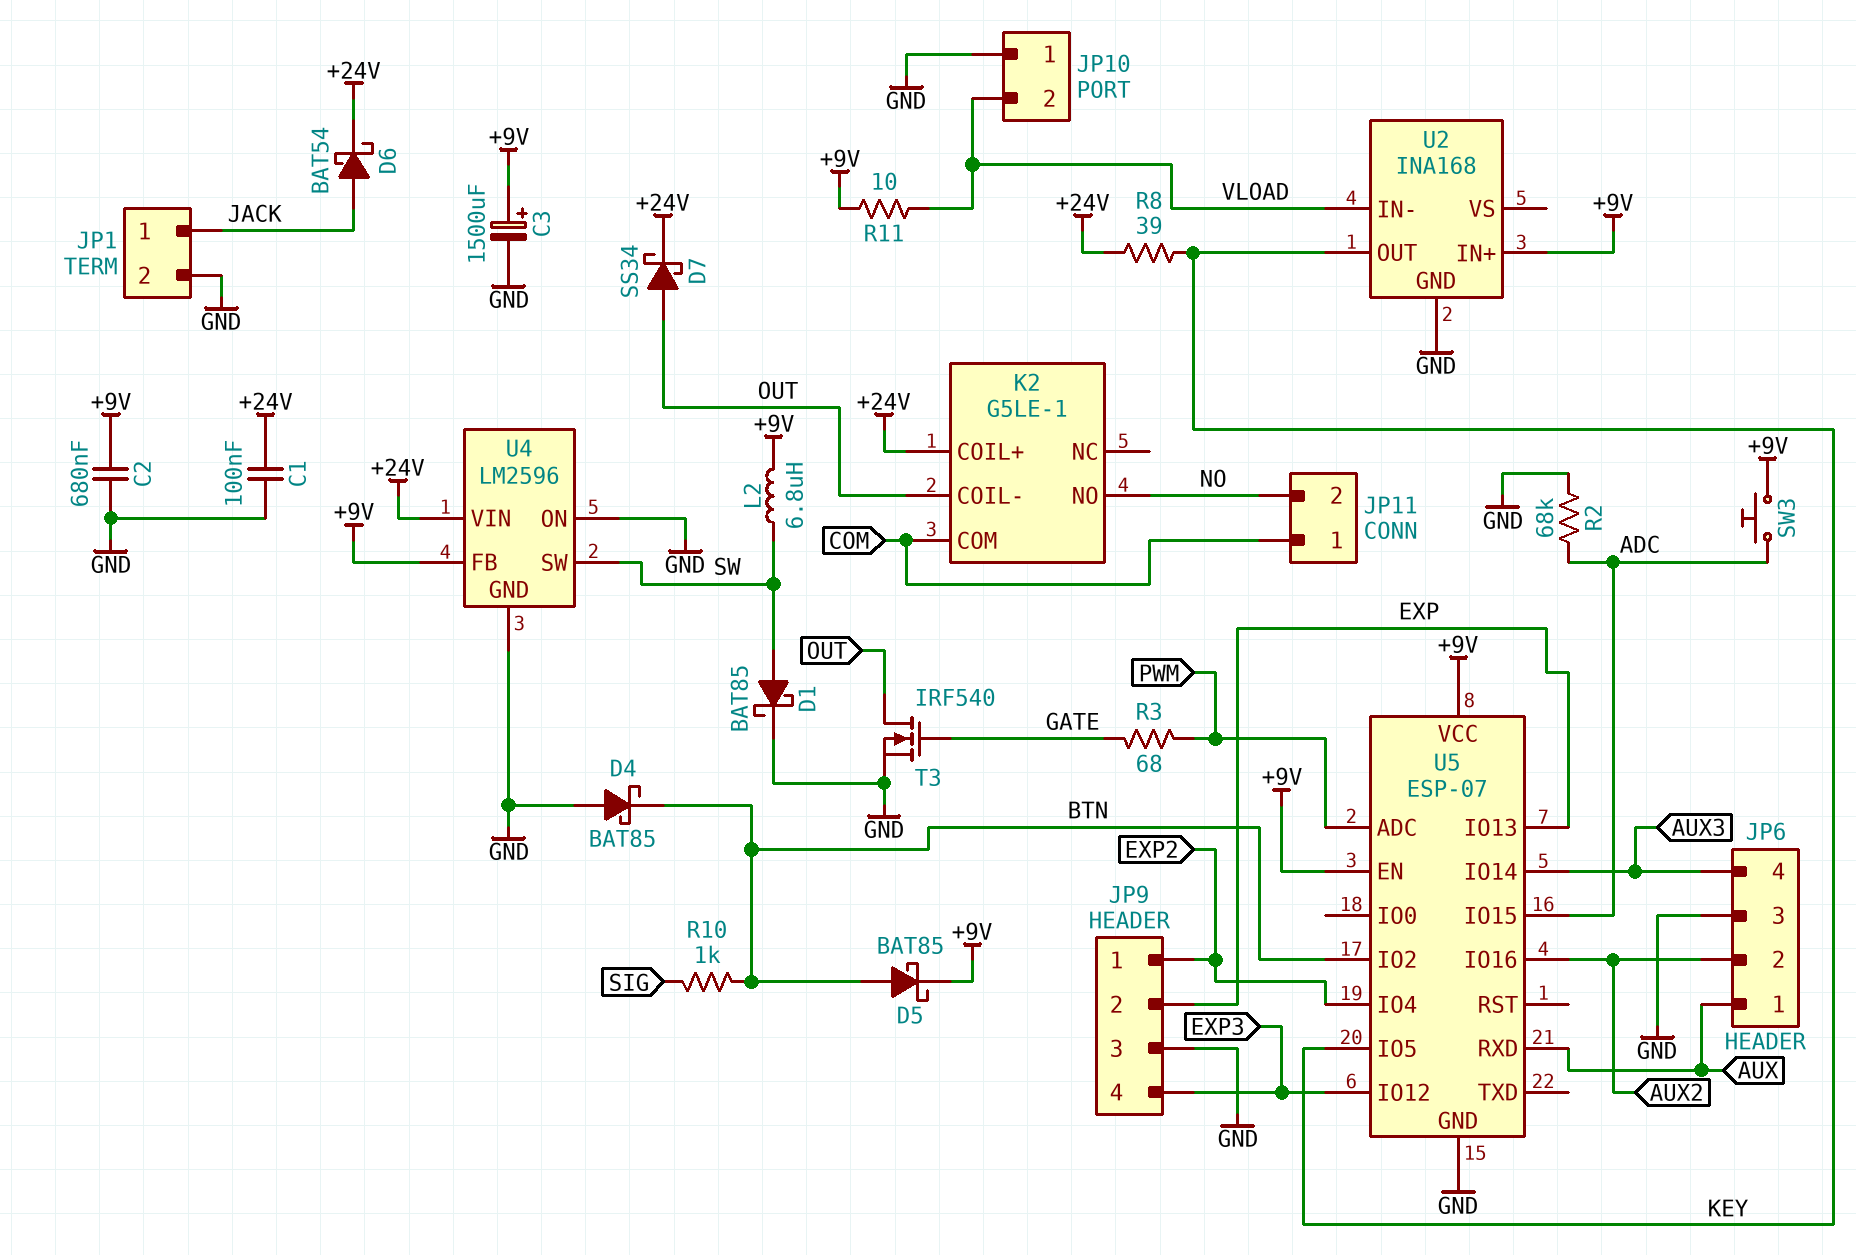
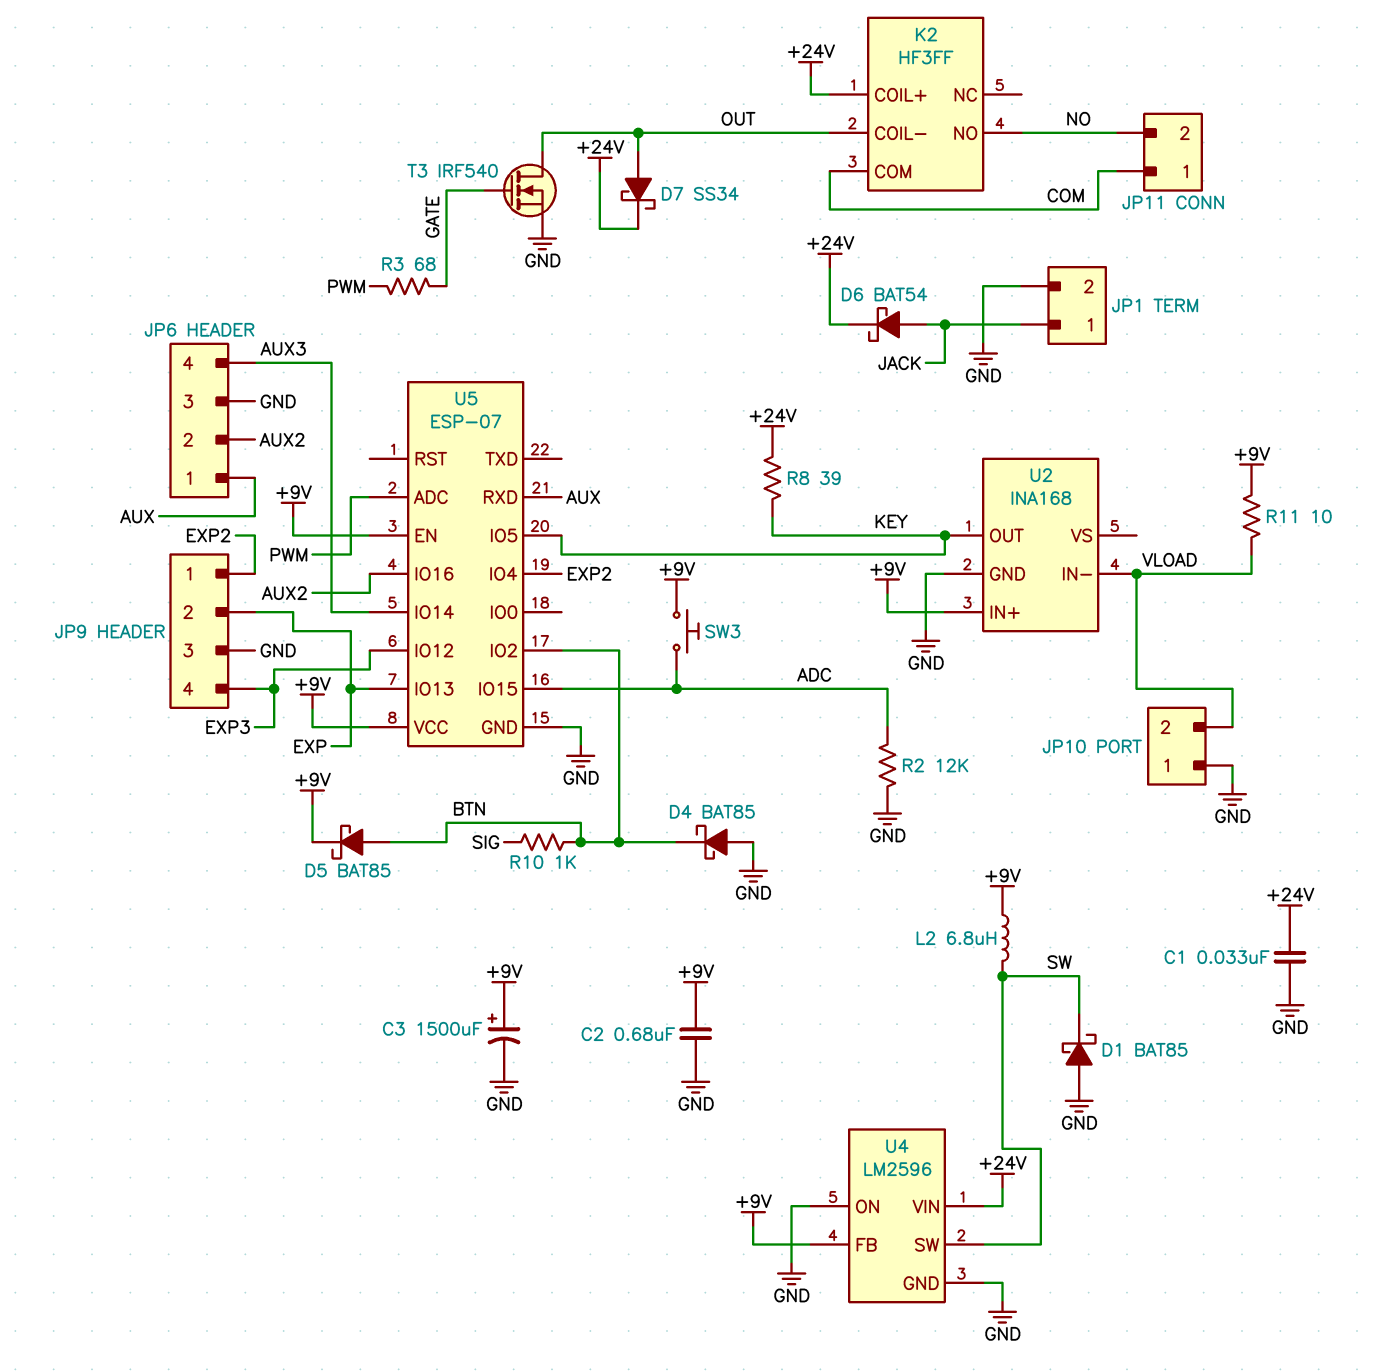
C1: 100nF (+24V, GND) -> 33nF (+24V, GND)
D1: schottky BAT85 (A SW, K GND) -> schottky BAT85 (A GND, K SW)
K2: G5LE-1 -> HF3FF
R2: 68k (ADC, GND) -> 12k (ADC, GND)

